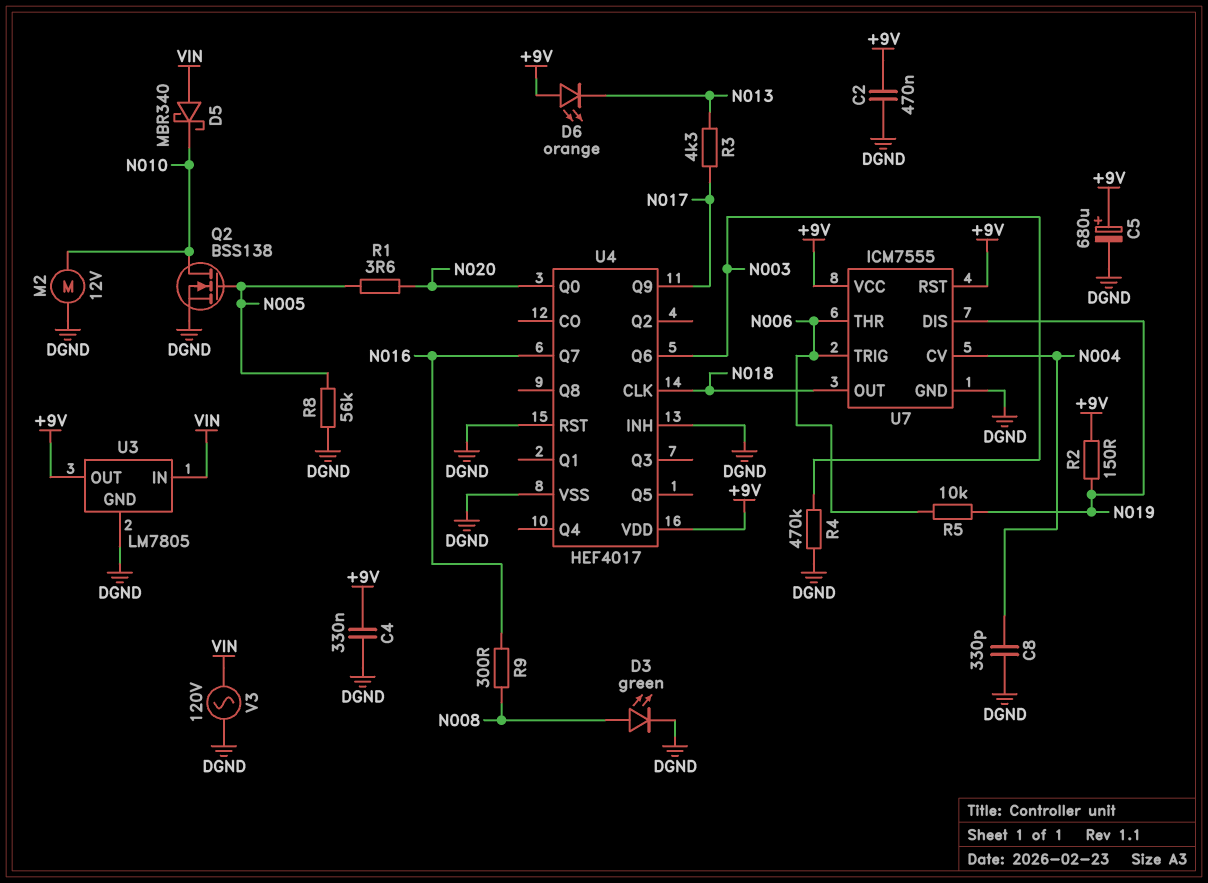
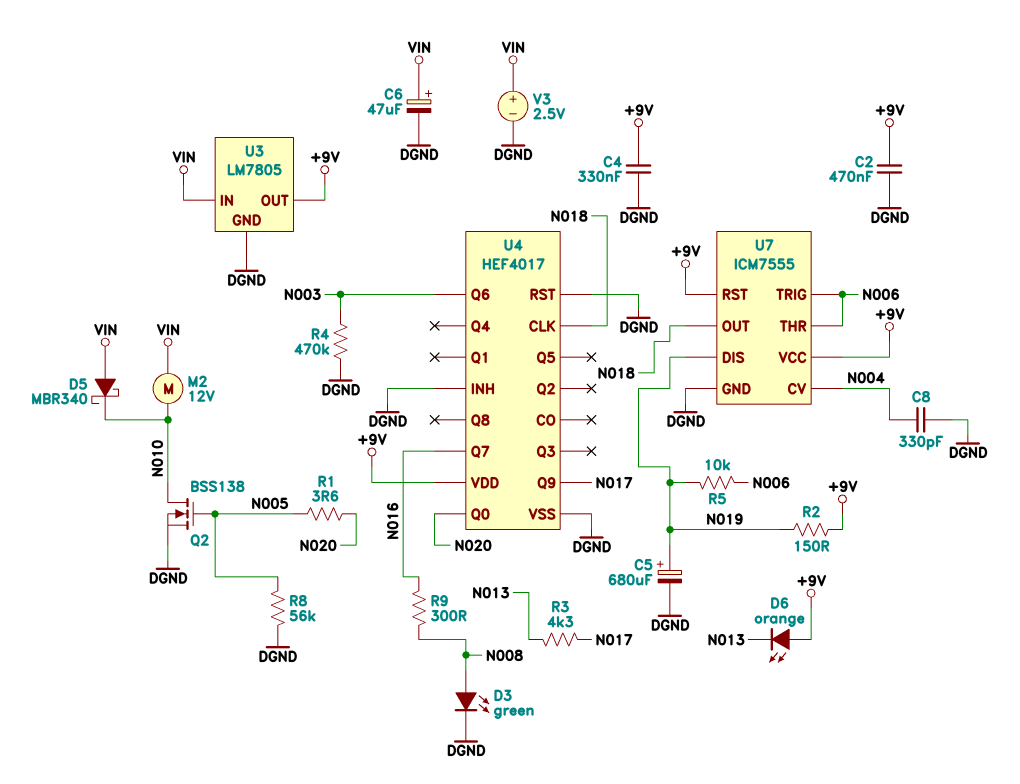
C5: 680uF (plus +9V, minus DGND) -> 680uF (plus N019, minus DGND)
C6: none -> 47uF (plus VIN, minus DGND)
M2: motor 12V (DGND, N010) -> motor 12V (N010, VIN)
V3: AC 120V (DGND, VIN) -> 2.5V (plus VIN, minus DGND)

